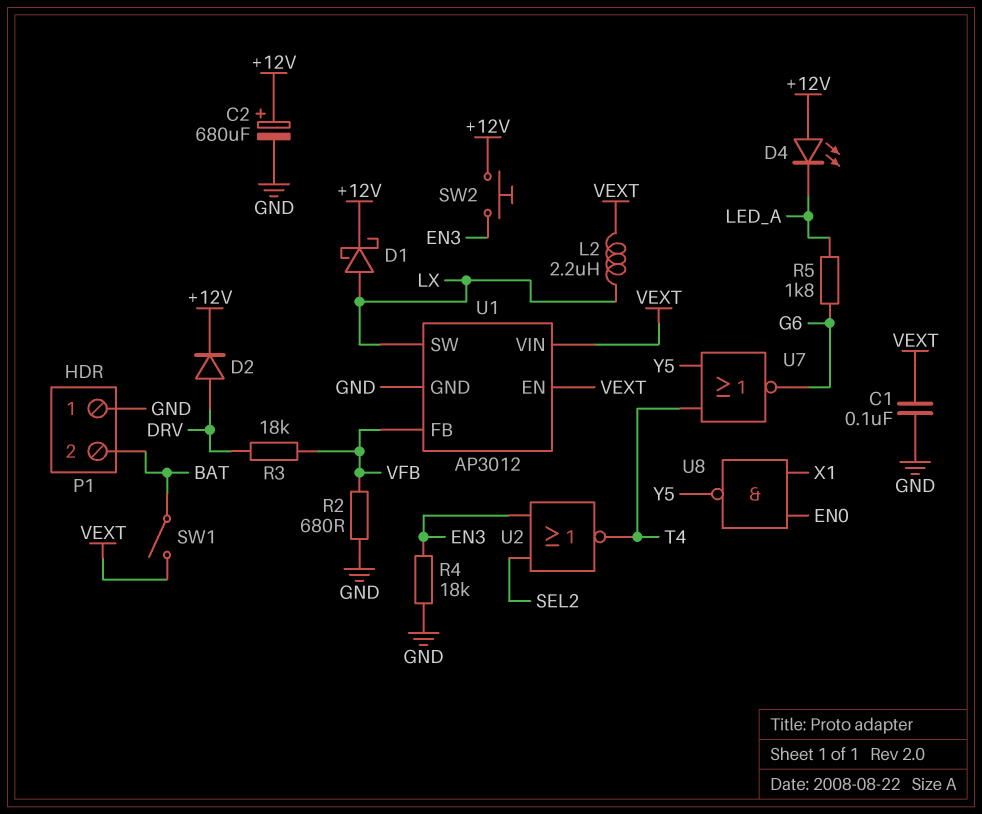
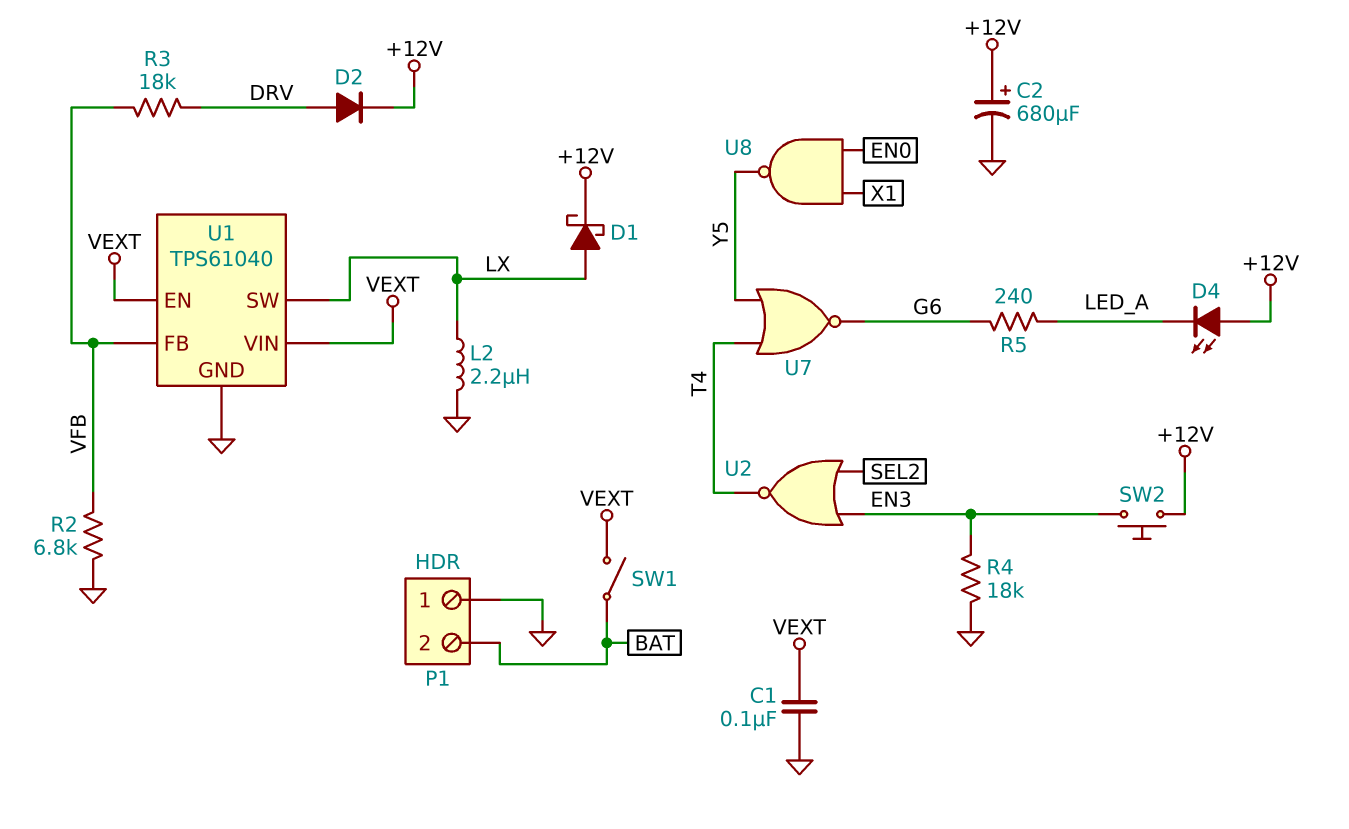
L2: 2.2uH (LX, VEXT) -> 2.2uH (GND, LX)
R2: 680 (GND, VFB) -> 6.8k (GND, VFB)
R5: 1.8k (G6, LED_A) -> 240 (G6, LED_A)
U1: AP3012 -> TPS61040

